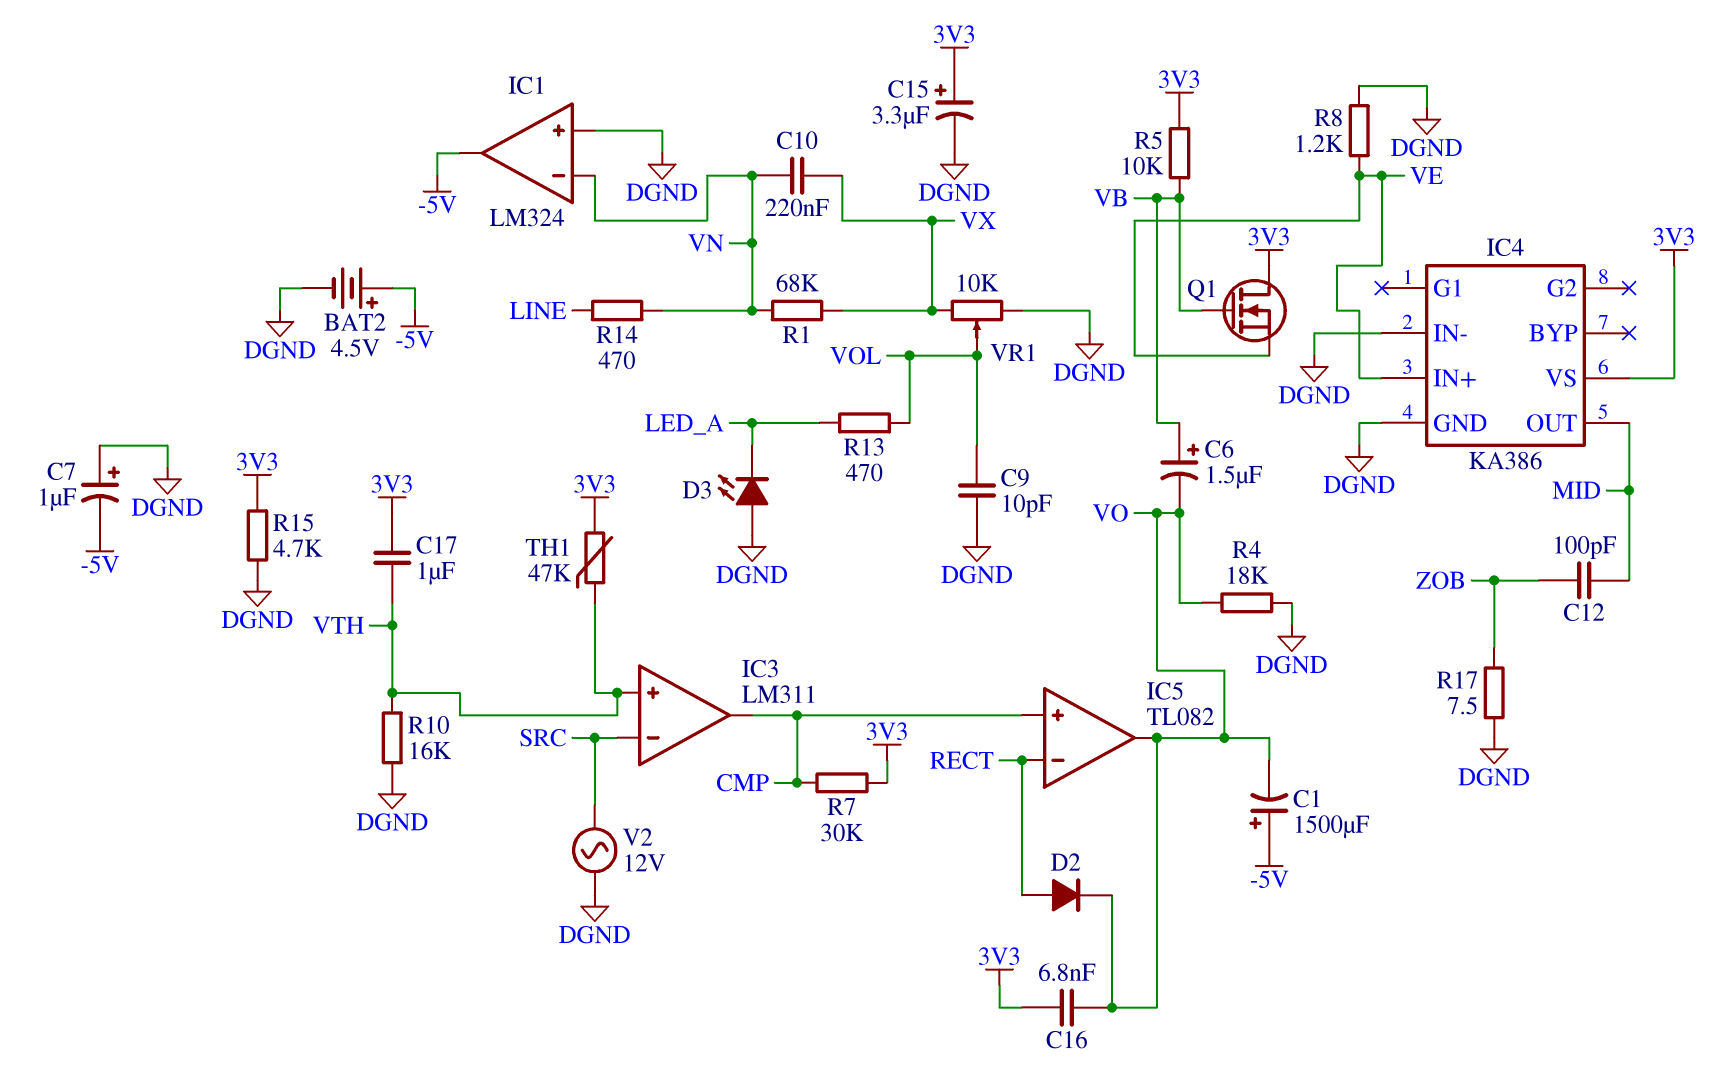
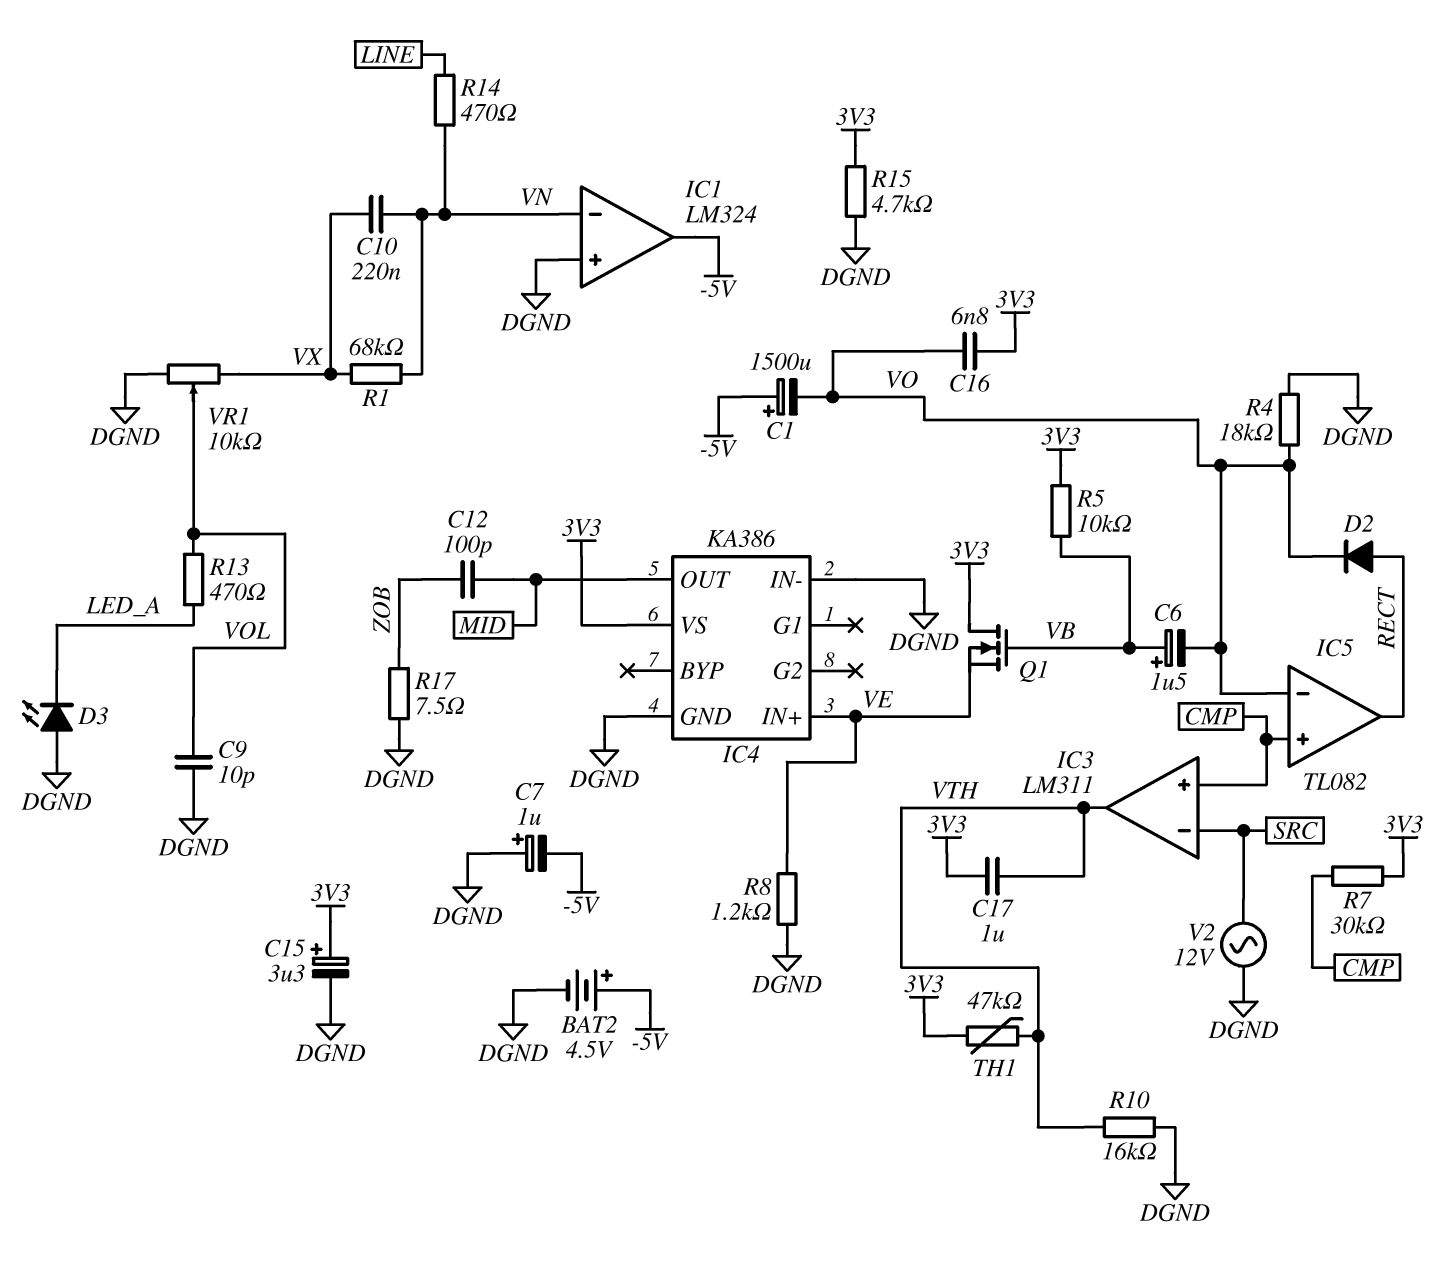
IC3 pin in+: VTH -> CMP
IC3 pin out: CMP -> VTH
IC5 pin in-: RECT -> VO
IC5 pin out: VO -> RECT

